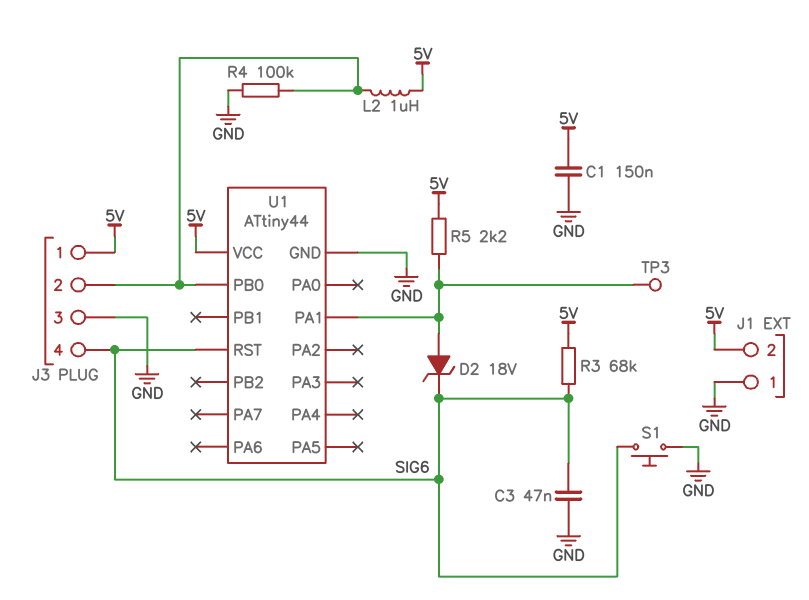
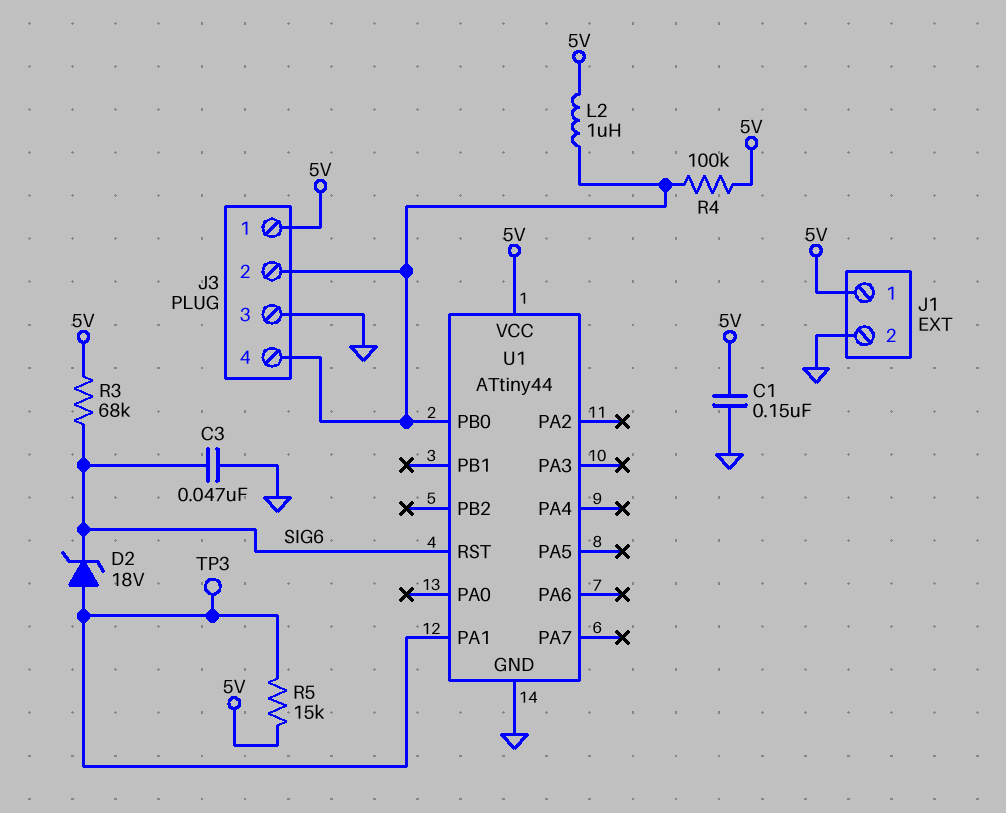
J1 pin 1: GND -> 5V
J1 pin 2: 5V -> GND
J3 pin 4: SIG6 -> J3/2
R4: 100k (GND, J3/2) -> 100k (5V, J3/2)
R5: 2.2k (5V, U1/PA1) -> 15k (5V, U1/PA1)
S1: button (GND, SIG6) -> none

